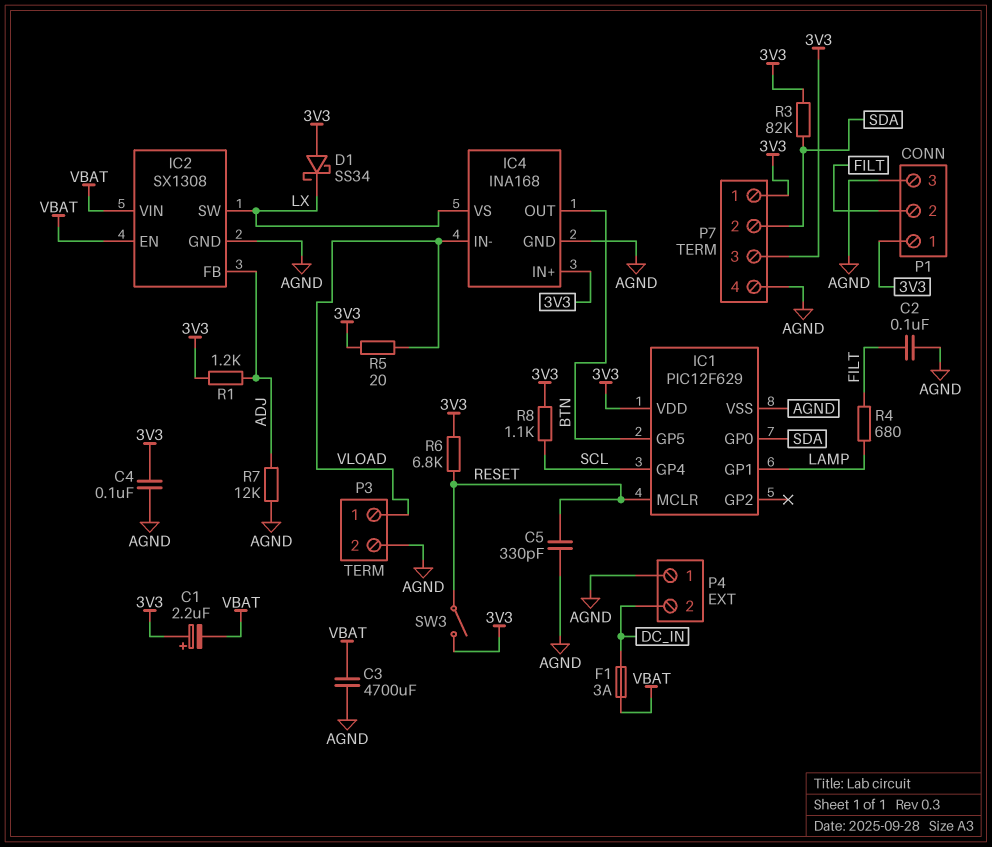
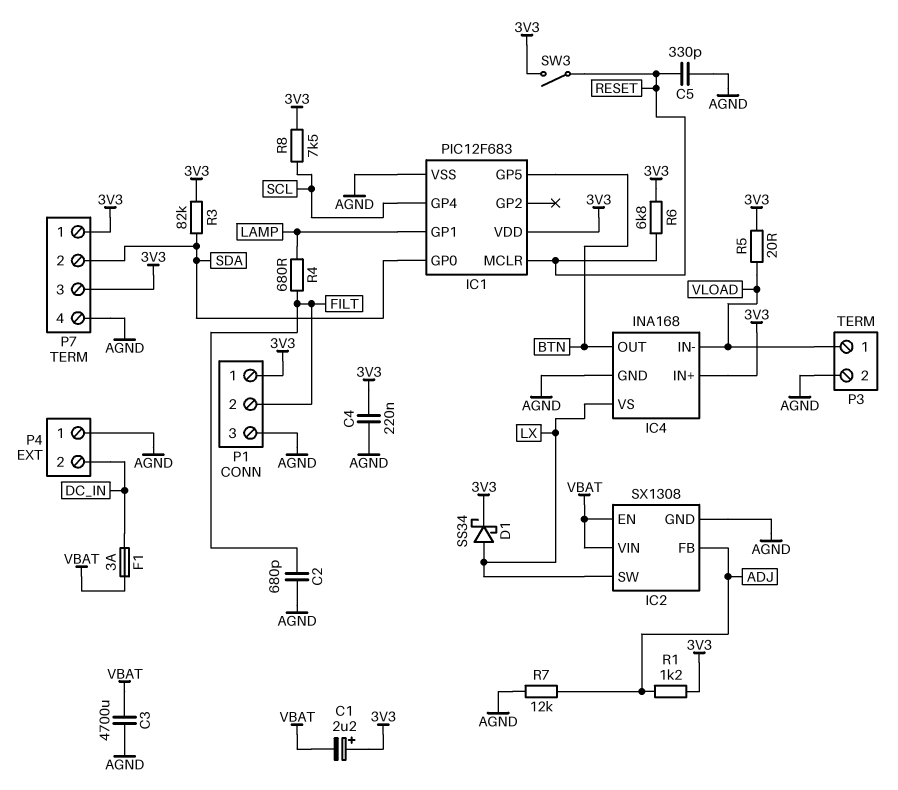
C2: 100nF (AGND, FILT) -> 680pF (AGND, FILT)
C4: 100nF (3V3, AGND) -> 220nF (3V3, AGND)
D1: schottky SS34 (A 3V3, K LX) -> schottky SS34 (A LX, K 3V3)
IC1: PIC12F629 -> PIC12F683
R8: 1.1k (3V3, SCL) -> 7.5k (3V3, SCL)

